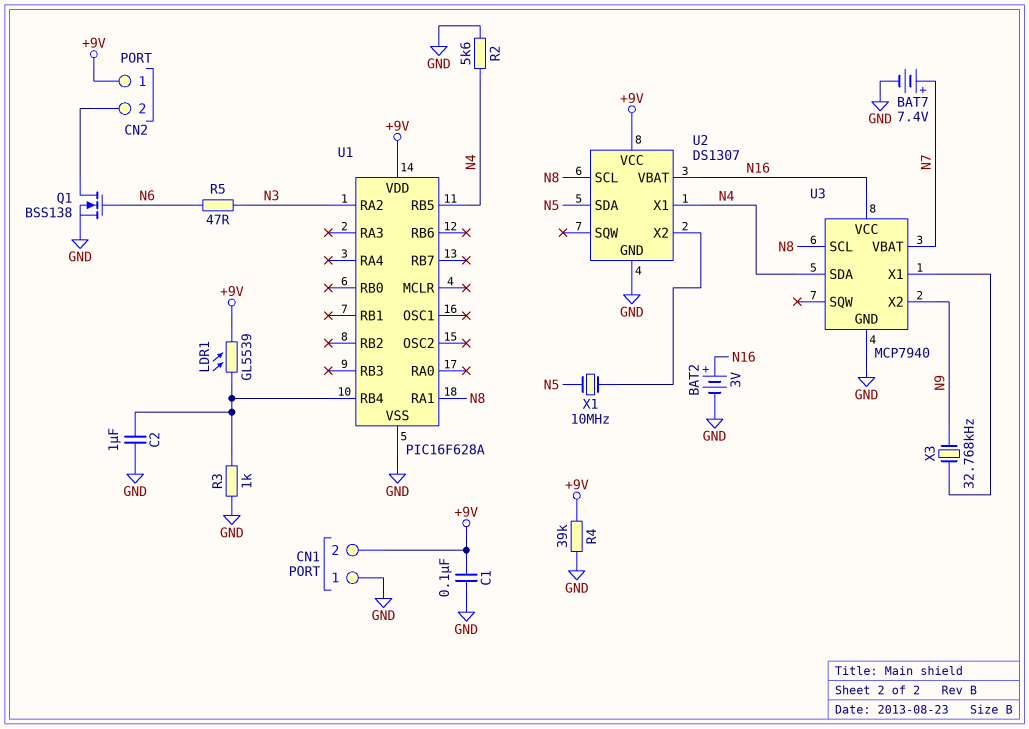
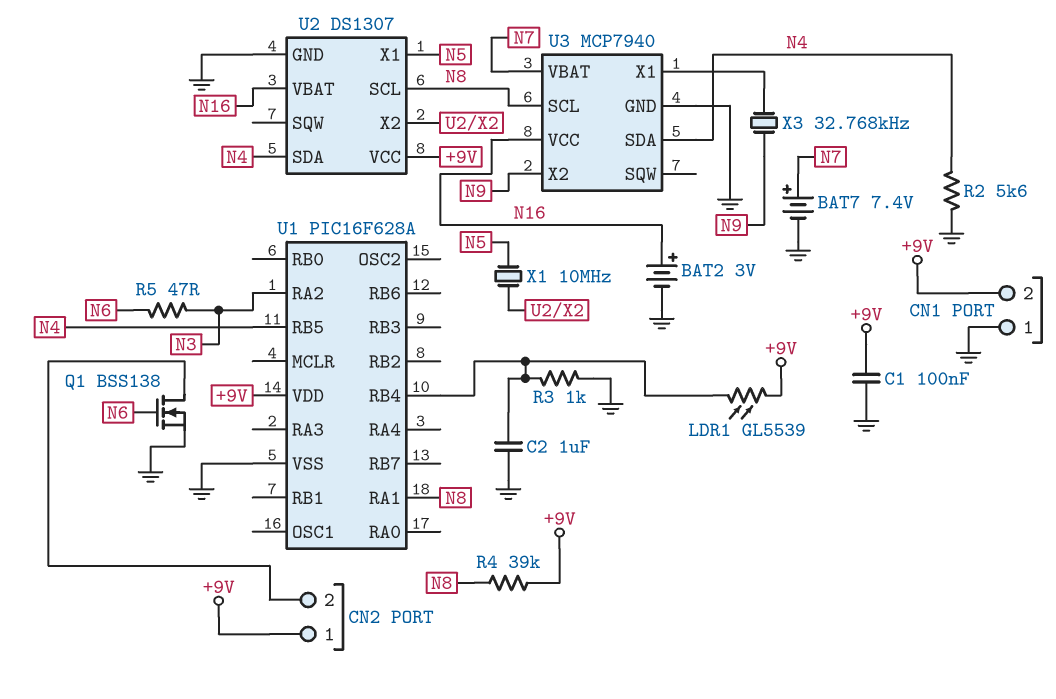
R4: 39k (+9V, GND) -> 39k (+9V, N8)
U2 pin SDA: N5 -> N4
U2 pin X1: N4 -> N5

